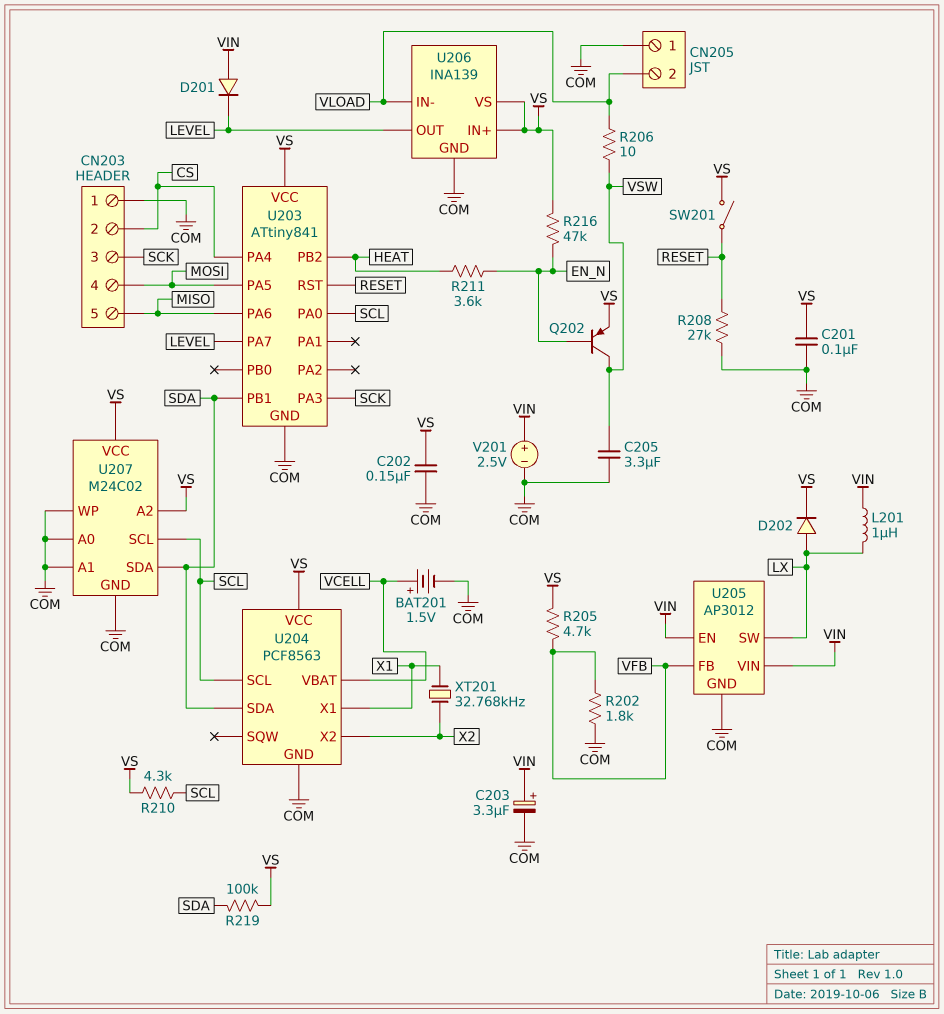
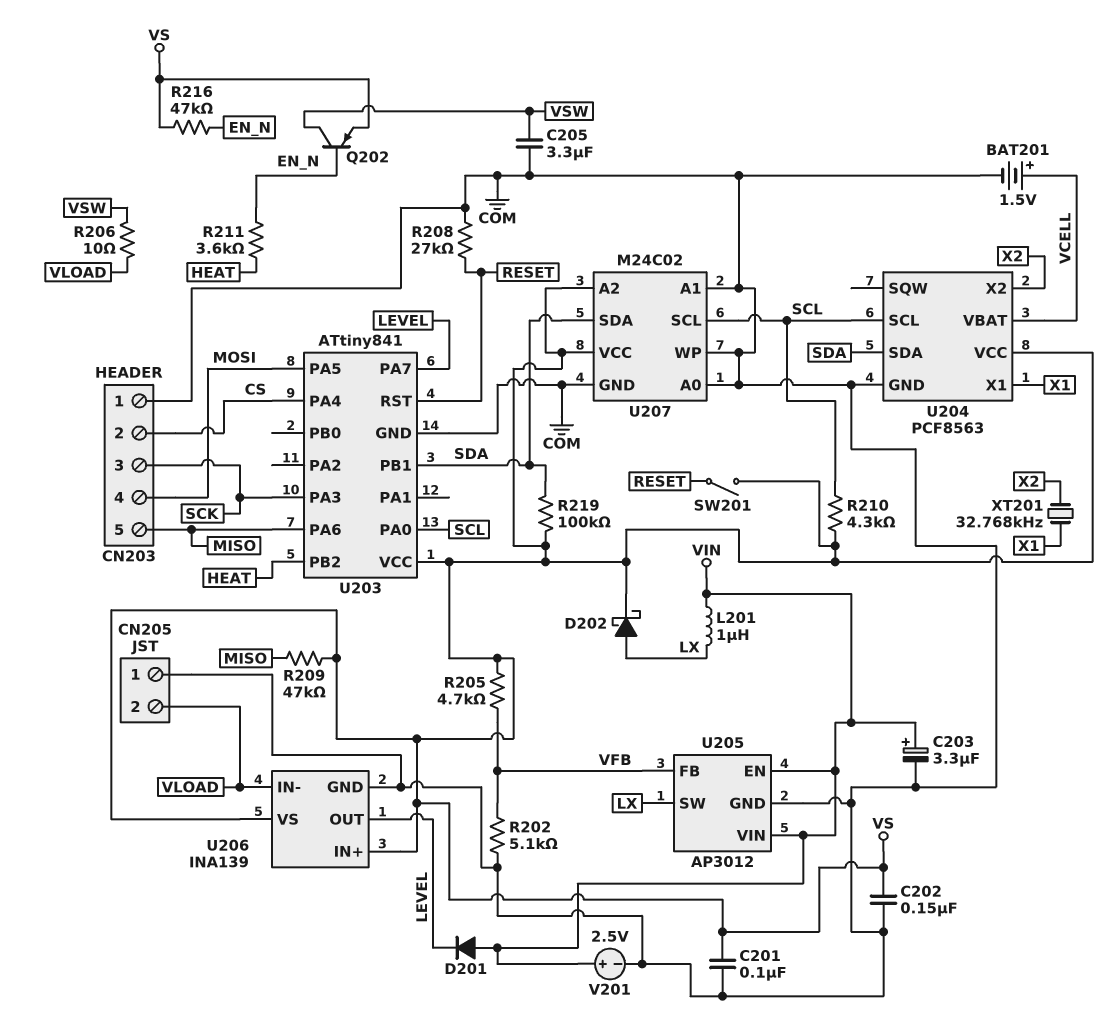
D202: diode (A LX, K VS) -> schottky (A LX, K VS)
R202: 1.8k (COM, VFB) -> 5.1k (COM, VFB)
R209: none -> 47k (MISO, VS)

